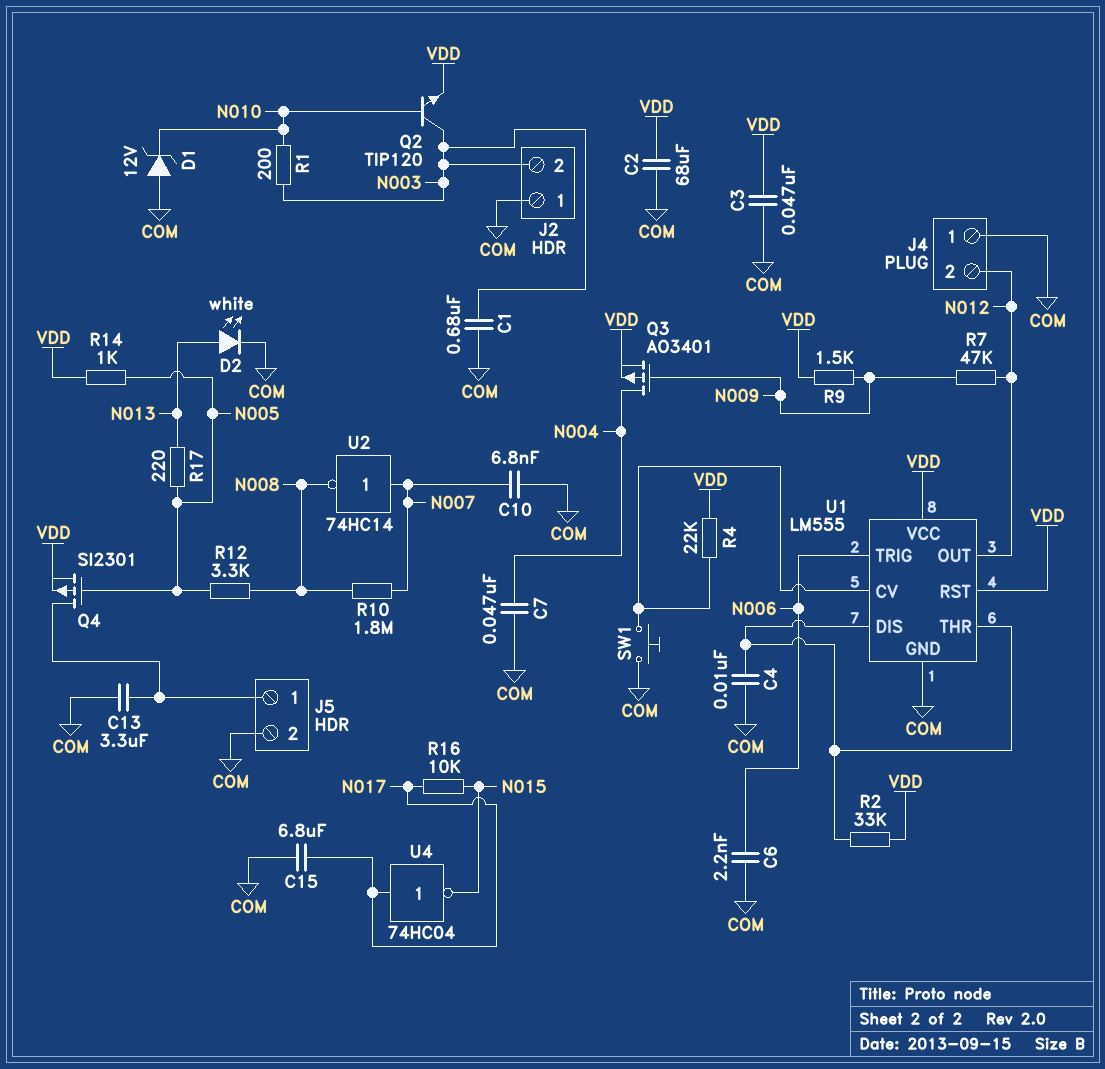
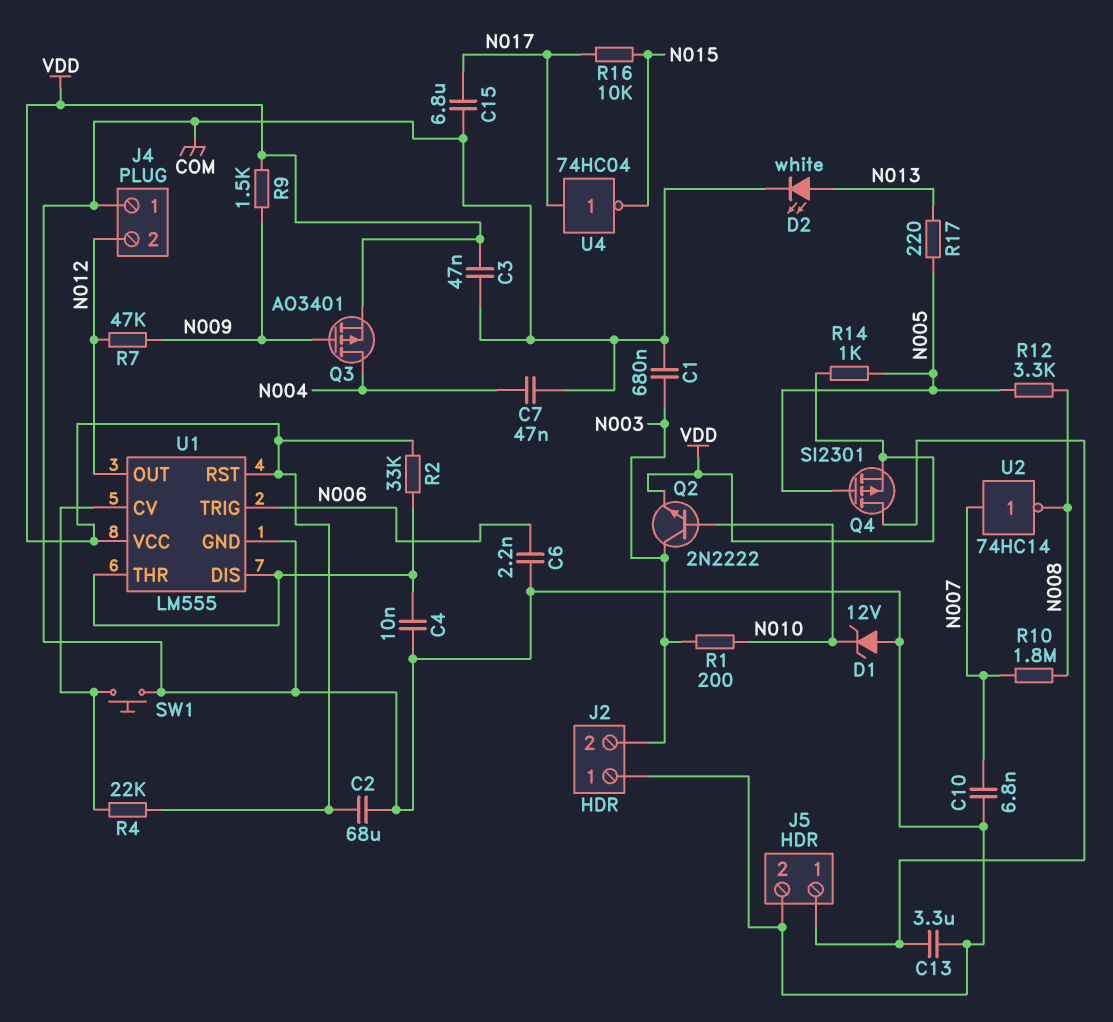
Q2: NPN TIP120 (B N010, C N003, E VDD) -> NPN 2N2222 (B N010, C N003, E VDD)

